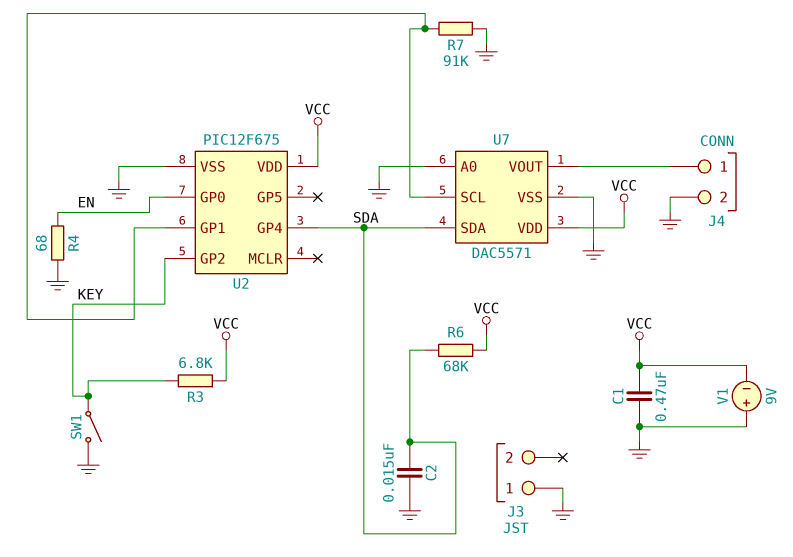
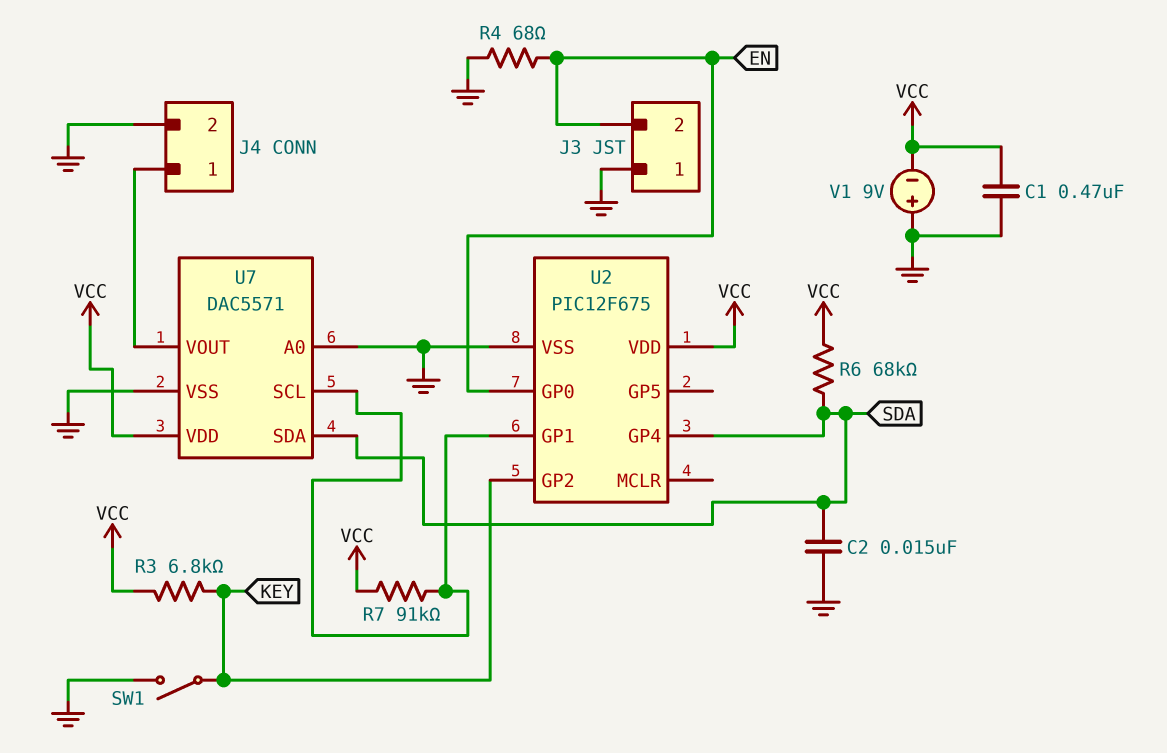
J3 pin 2: none -> EN
R7: 91k (GND, U2/GP1) -> 91k (U2/GP1, VCC)

